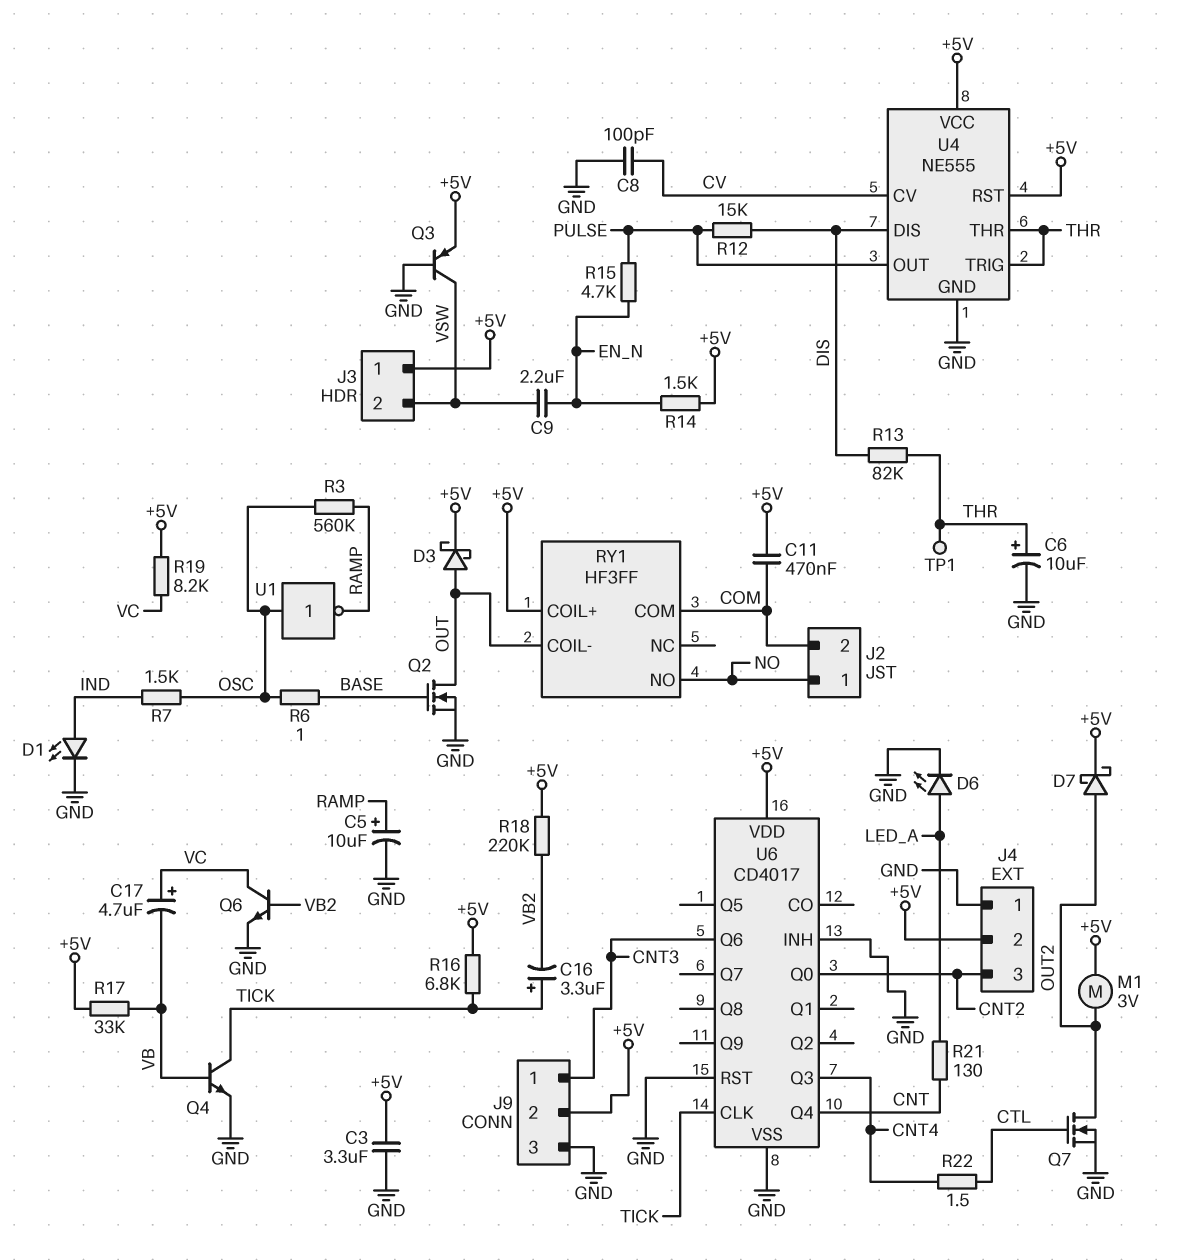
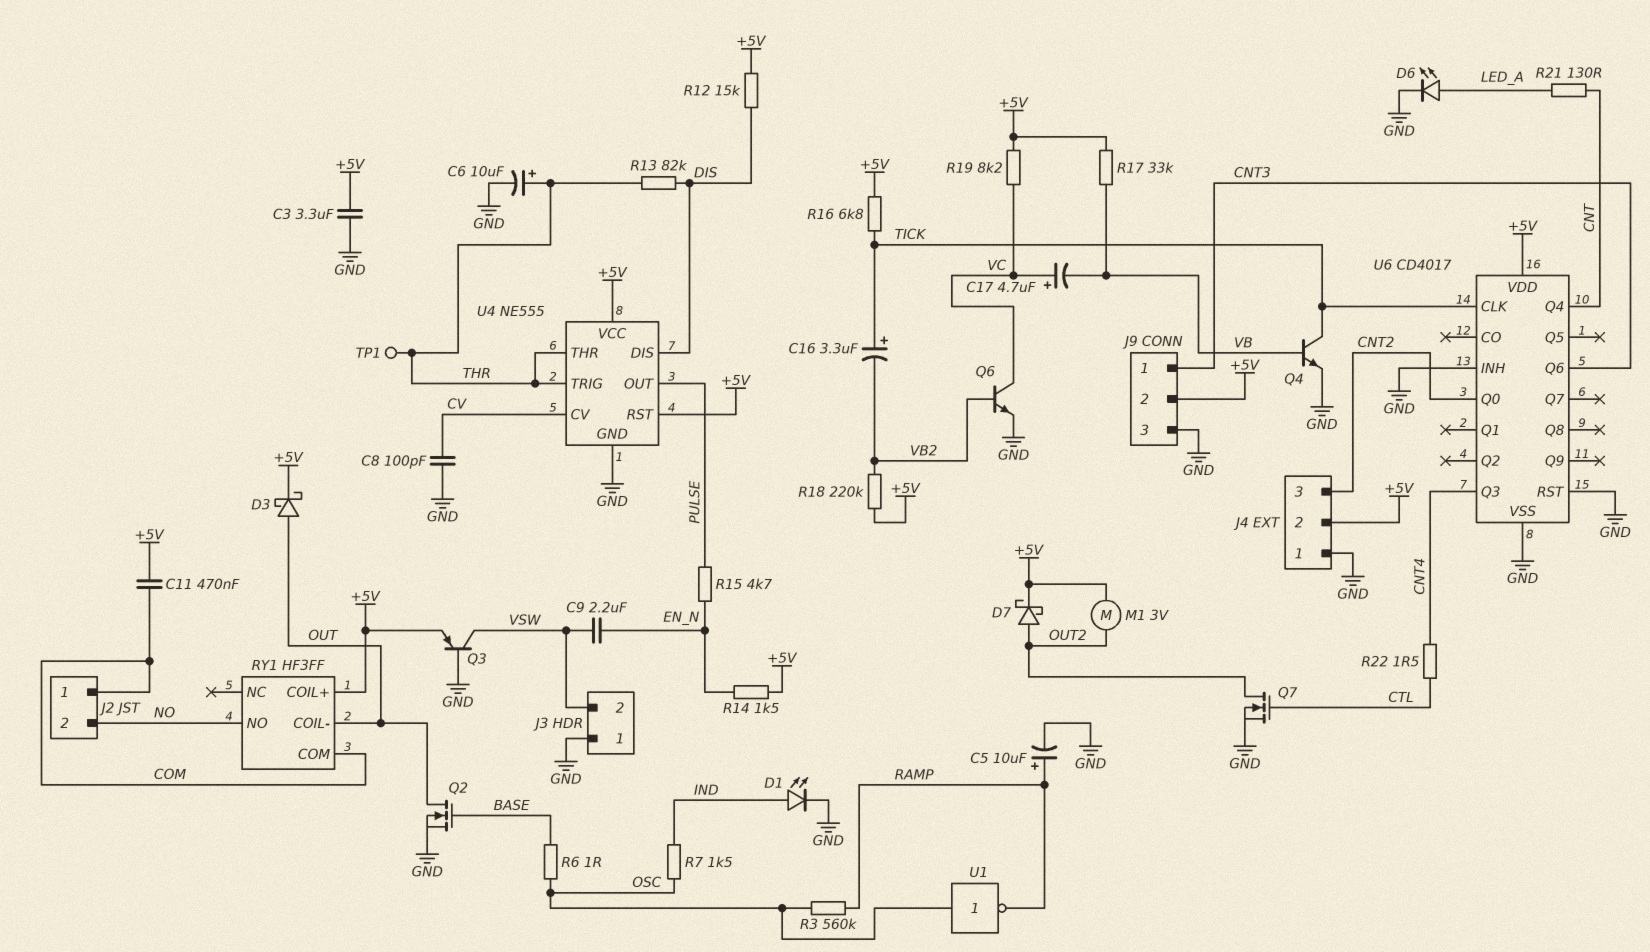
J2 pin 1: NO -> COM
J2 pin 2: COM -> NO
J3 pin 1: +5V -> GND
R12: 15k (DIS, PULSE) -> 15k (+5V, DIS)

